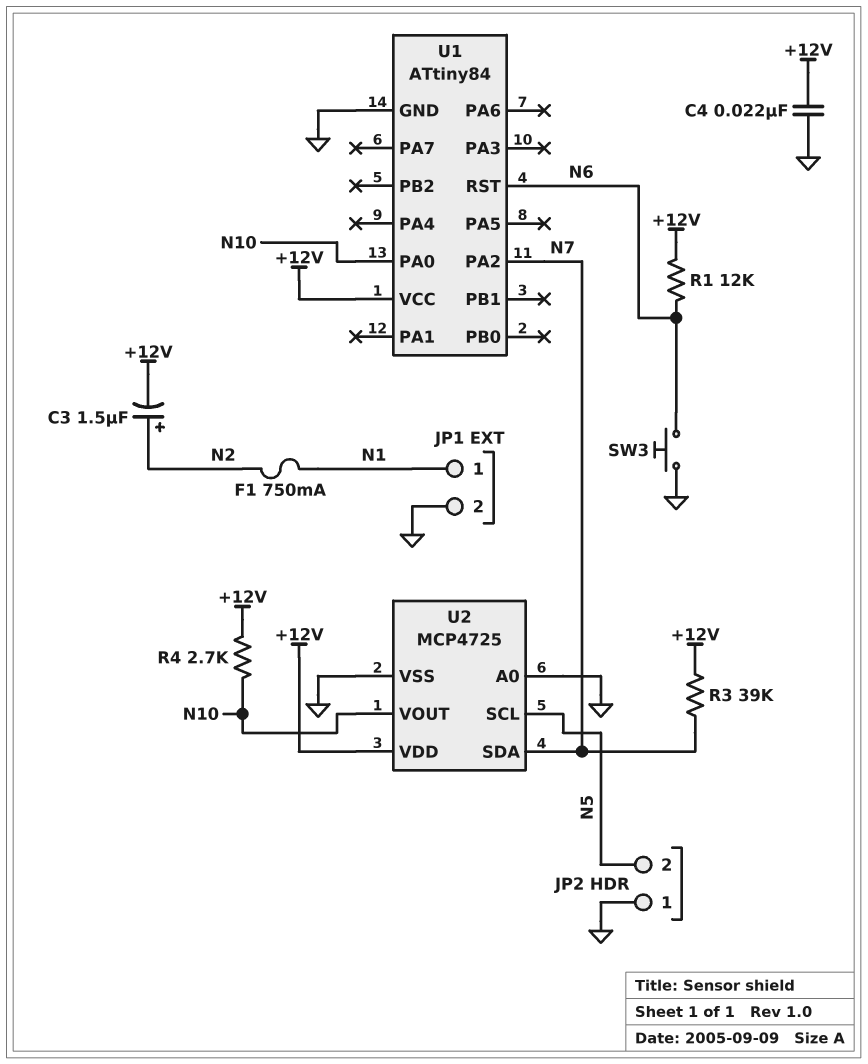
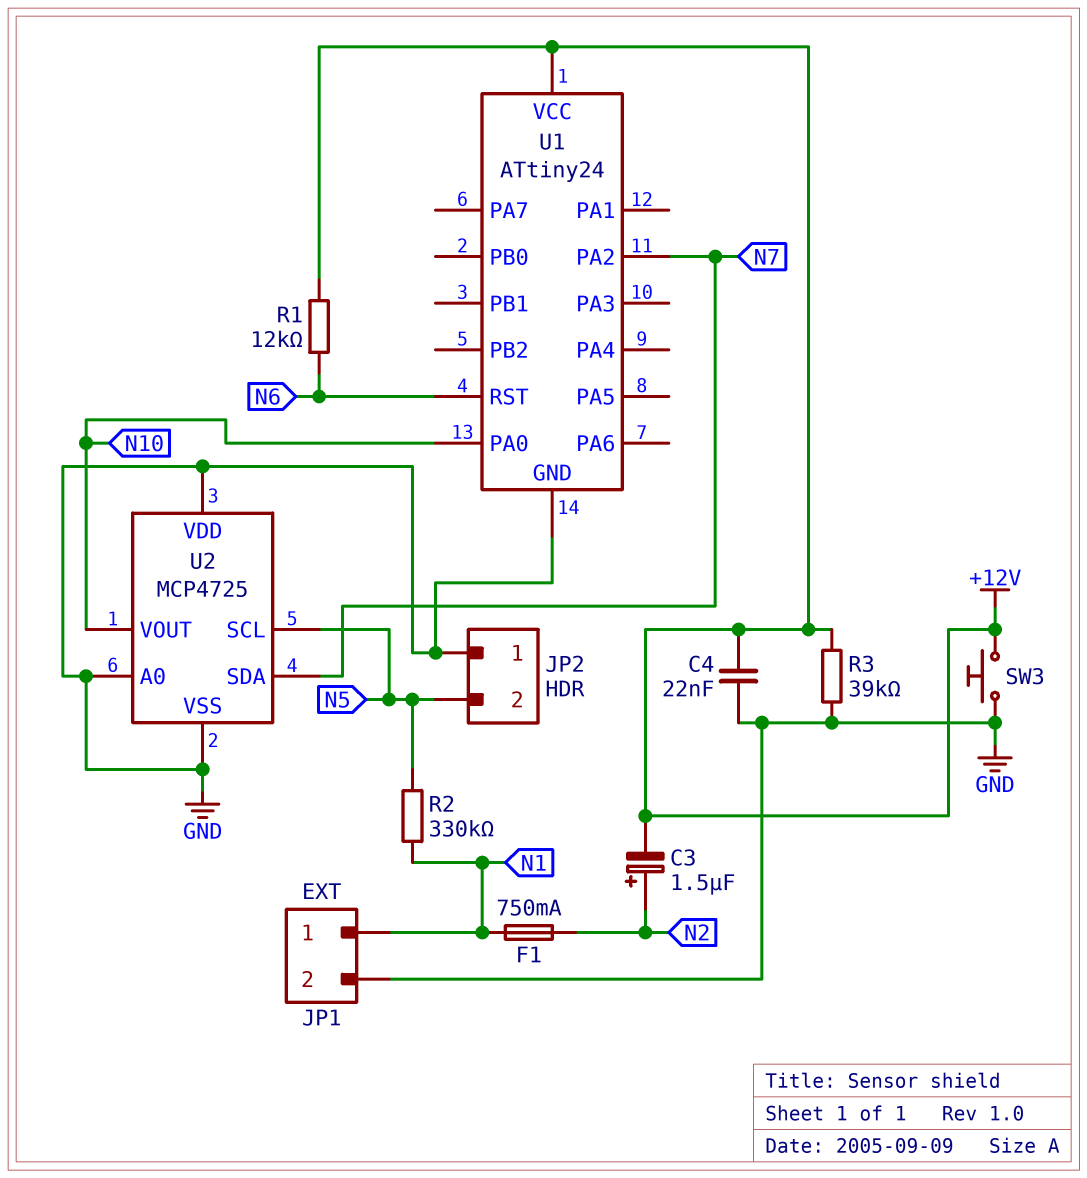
R2: none -> 330k (N1, N5)
R3: 39k (+12V, N7) -> 39k (+12V, GND)
R4: 2.7k (+12V, N10) -> none
SW3: button (GND, N6) -> button (+12V, GND)
U1: ATtiny84 -> ATtiny24
U2 pin VDD: +12V -> GND

